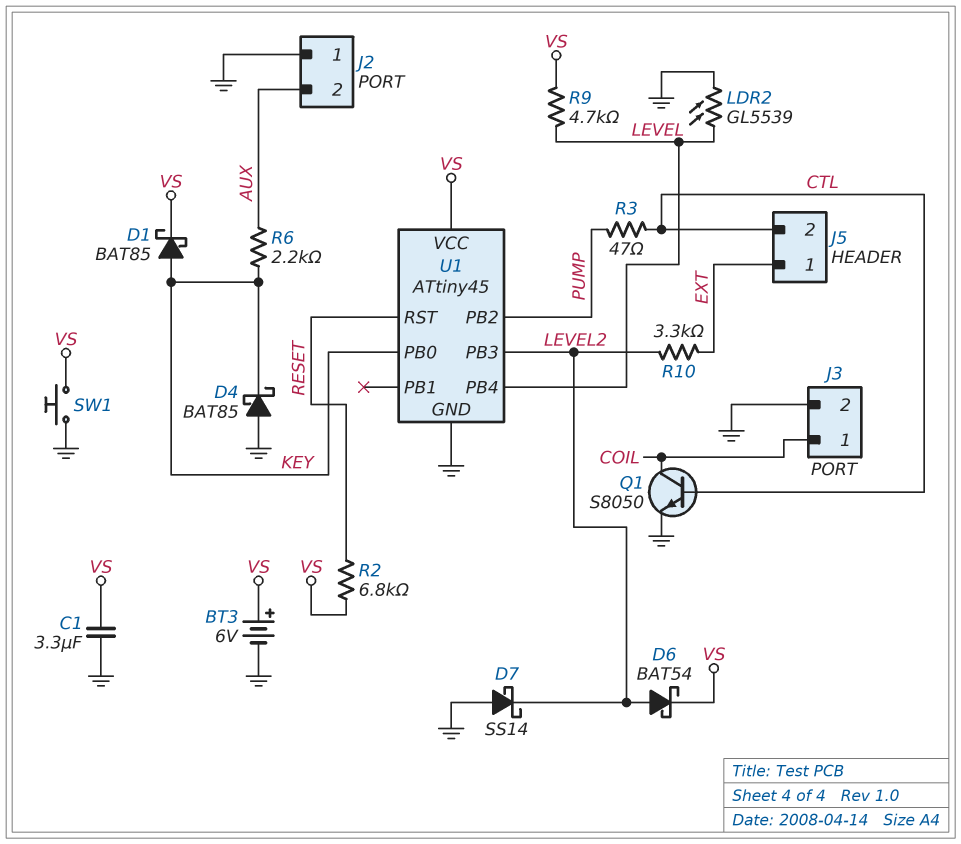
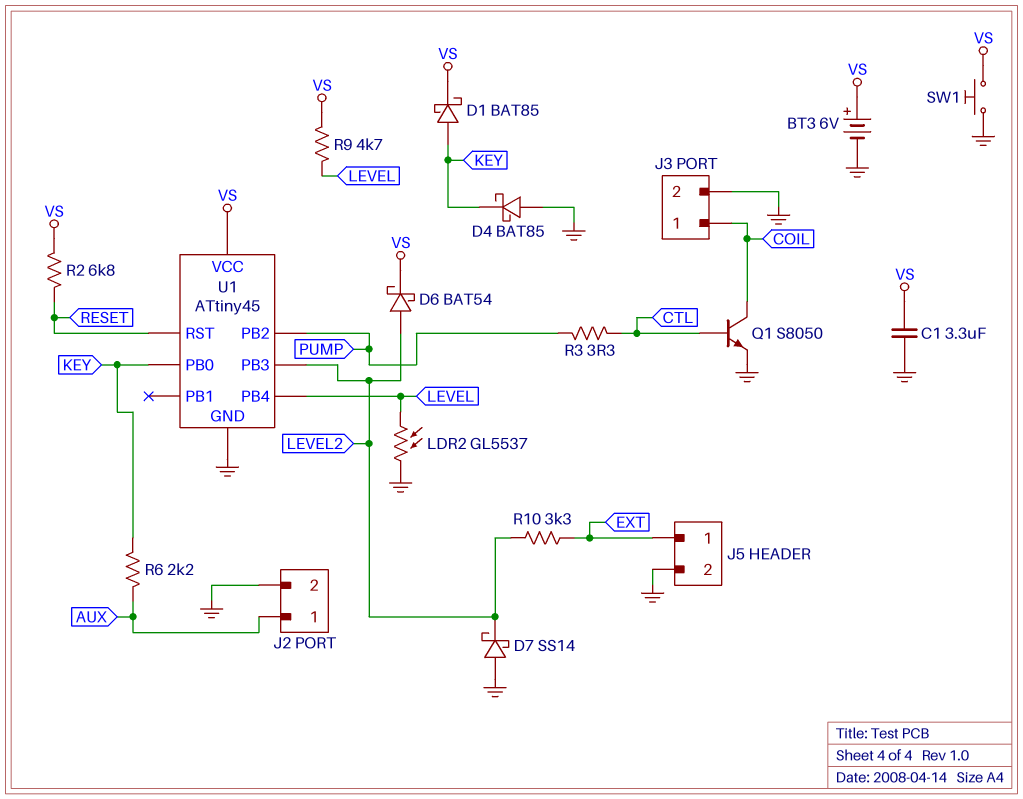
J2 pin 1: GND -> AUX
J2 pin 2: AUX -> GND
J5 pin 2: CTL -> GND
LDR2: GL5539 (GND, LEVEL) -> GL5537 (GND, LEVEL)
R3: 47 (CTL, PUMP) -> 3.3 (CTL, PUMP)

